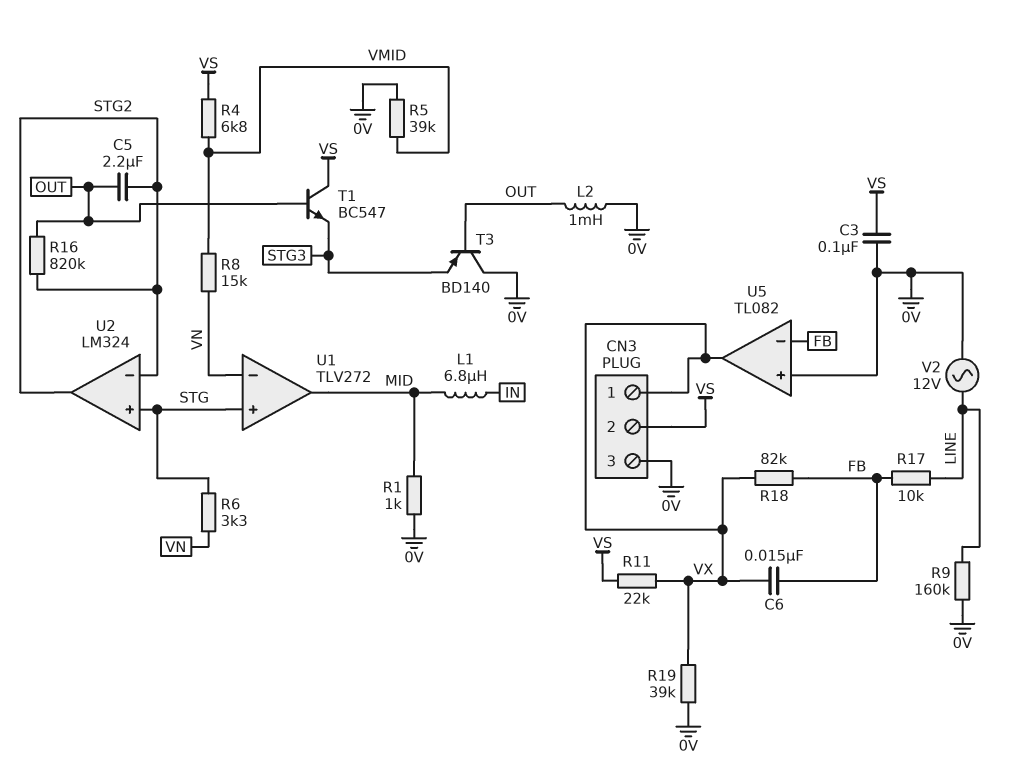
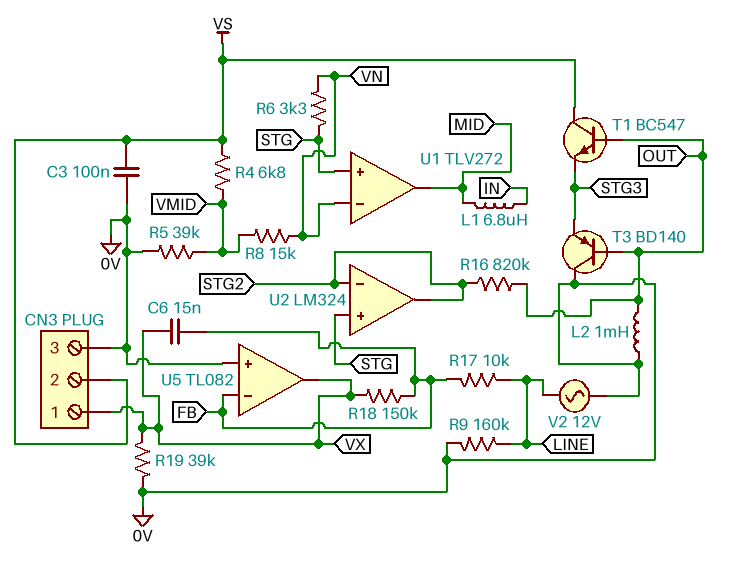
C5: 2.2uF (OUT, STG2) -> none
R1: 1k (0V, MID) -> none
R11: 22k (VS, VX) -> none
R18: 82k (FB, VX) -> 150k (FB, VX)

